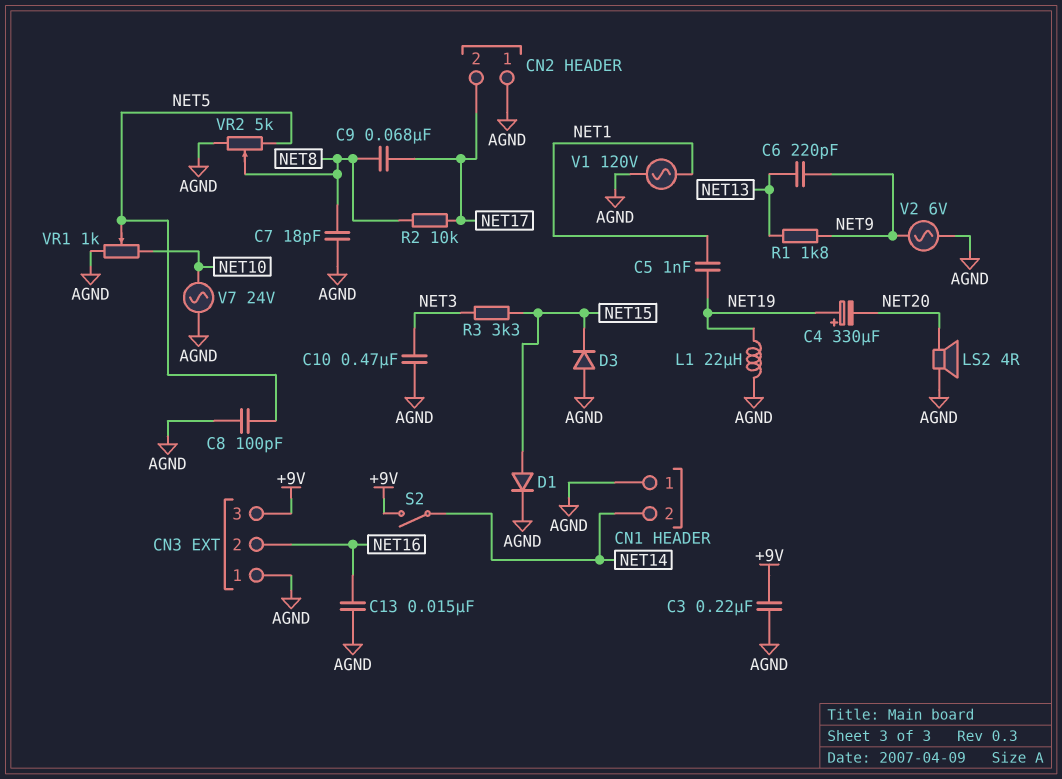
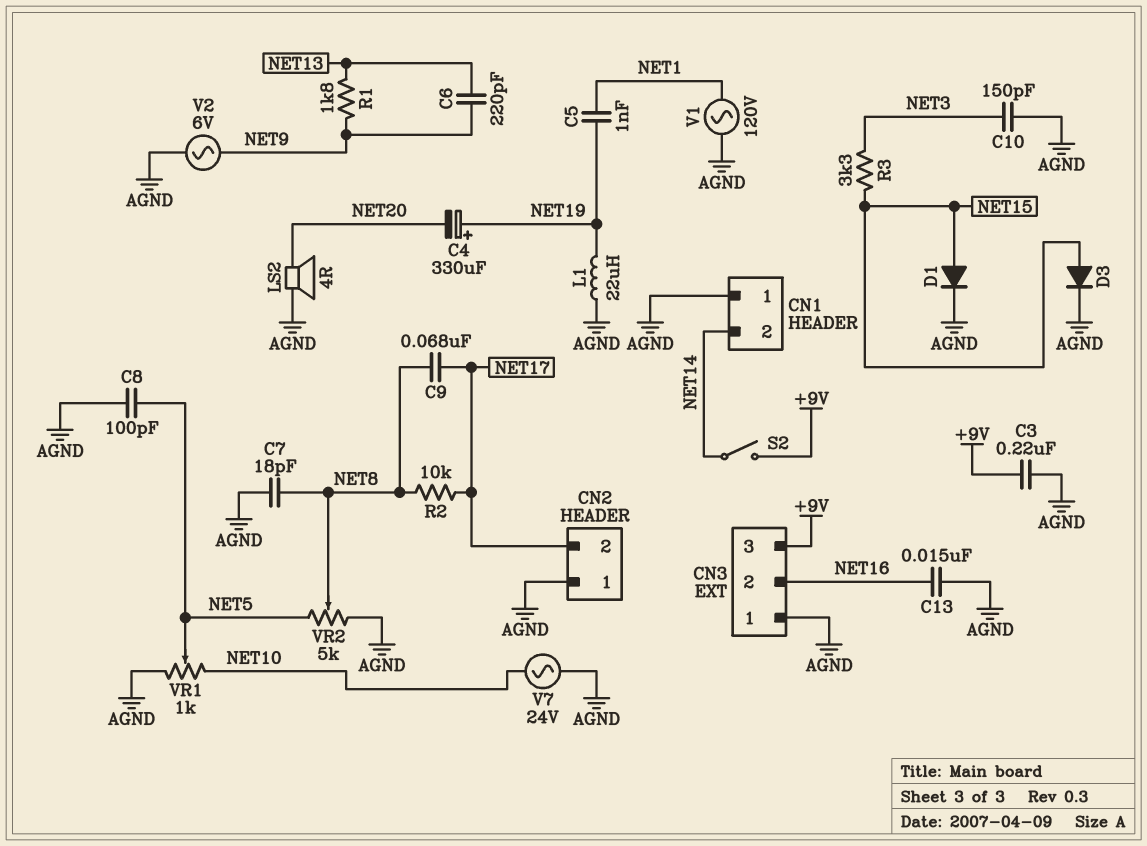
C10: 470nF (AGND, NET3) -> 150pF (AGND, NET3)
D3: diode (A AGND, K NET15) -> diode (A NET15, K AGND)

